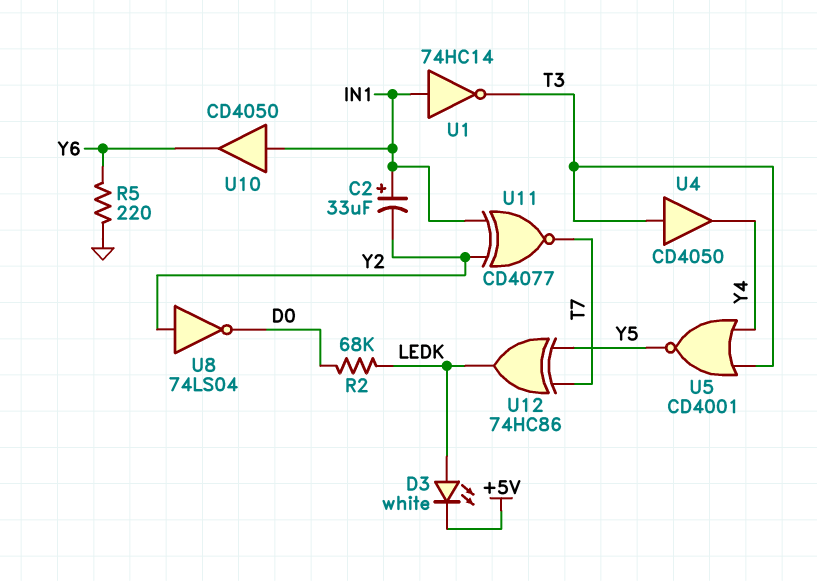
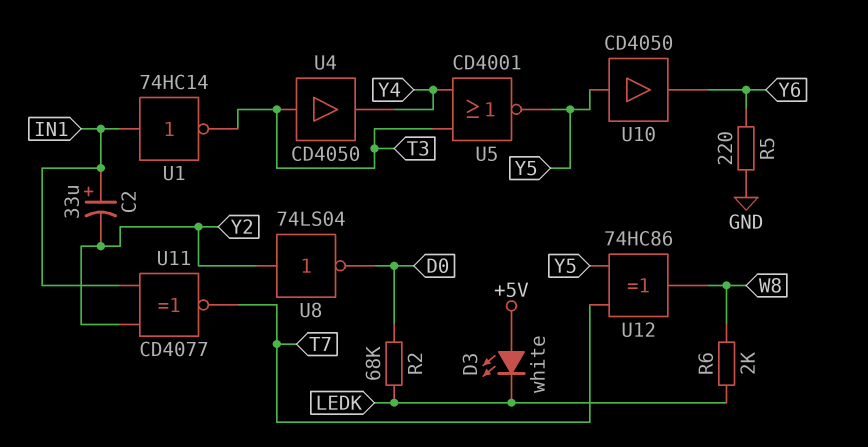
D3: LED white (A LEDK, K +5V) -> LED white (A +5V, K LEDK)
R6: none -> 2k (LEDK, W8)
U10: buffer CD4050 (in IN1, out Y6) -> buffer CD4050 (in Y5, out Y6)
U12: XOR 74HC86 (in T7, in Y5, out LEDK) -> XOR 74HC86 (in T7, in Y5, out W8)

